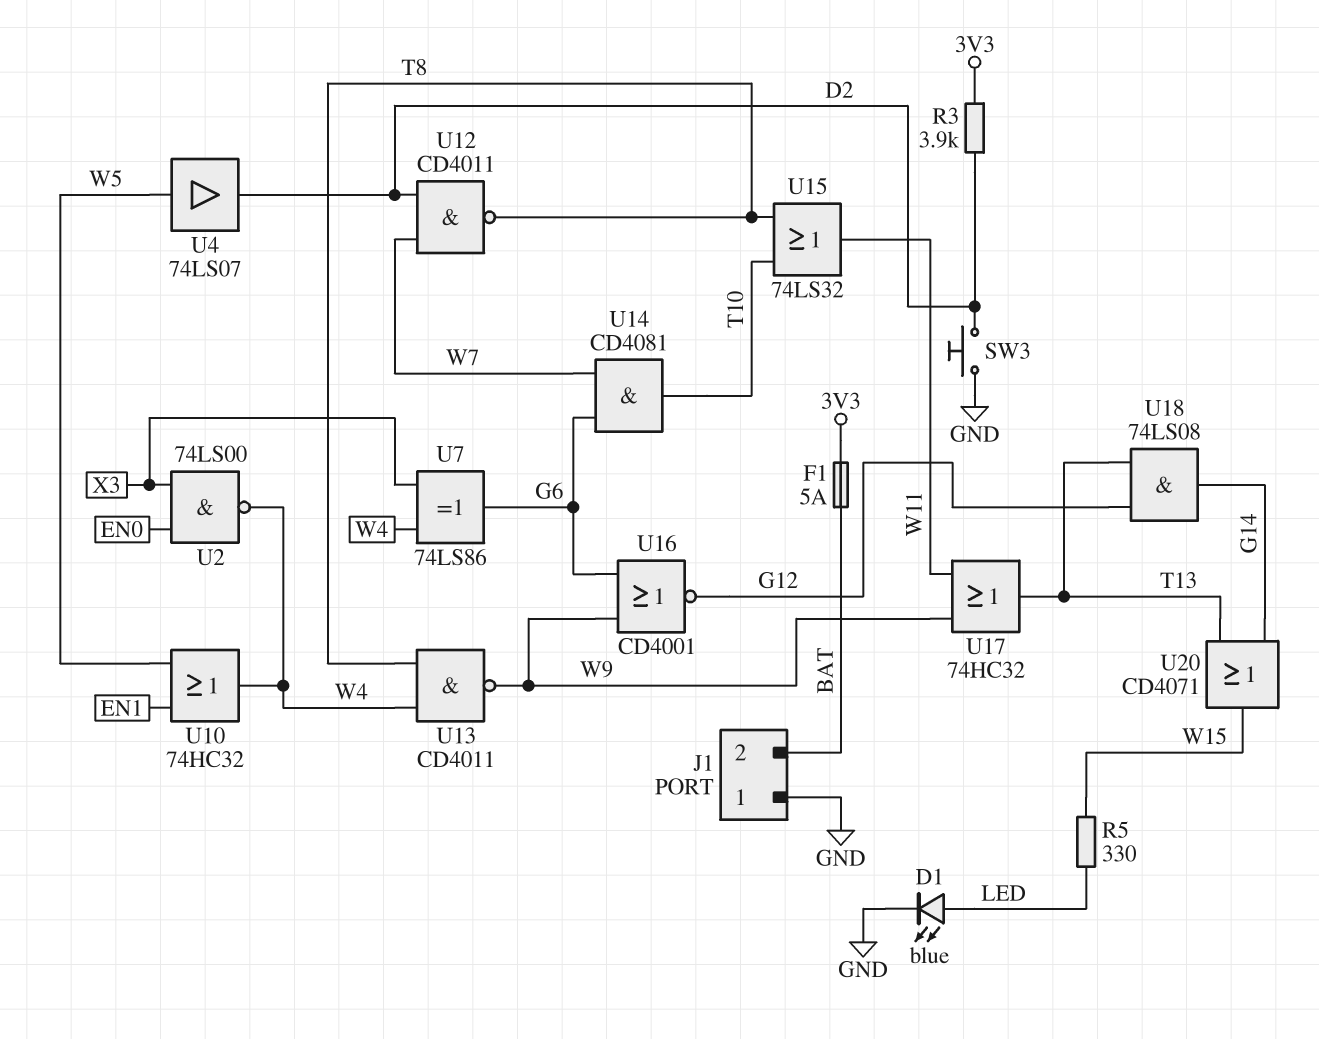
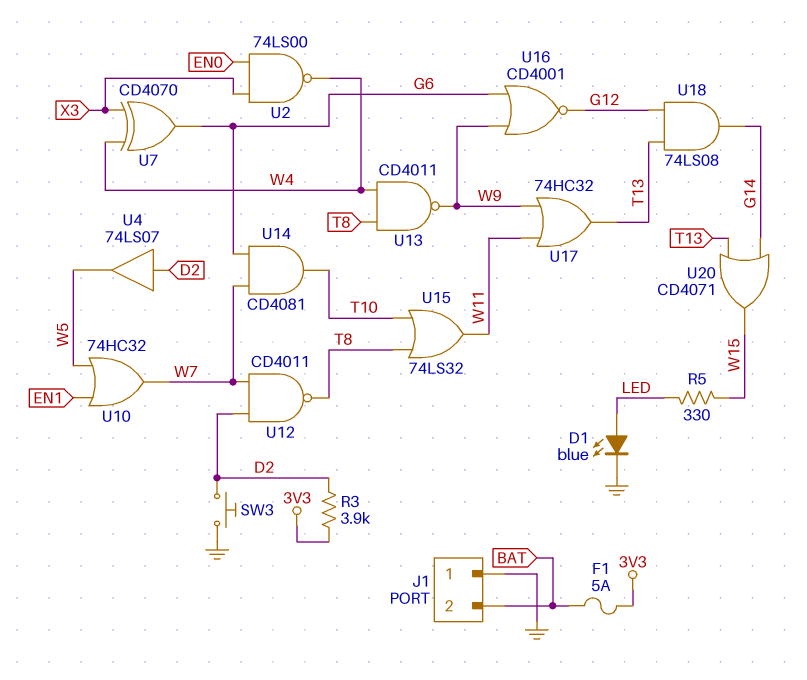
U4: buffer 74LS07 (in W5, out D2) -> buffer 74LS07 (in D2, out W5)
U7: XOR 74LS86 (in W4, in X3, out G6) -> XOR CD4070 (in W4, in X3, out G6)
U10: OR 74HC32 (in EN1, in W5, out W4) -> OR 74HC32 (in EN1, in W5, out W7)

